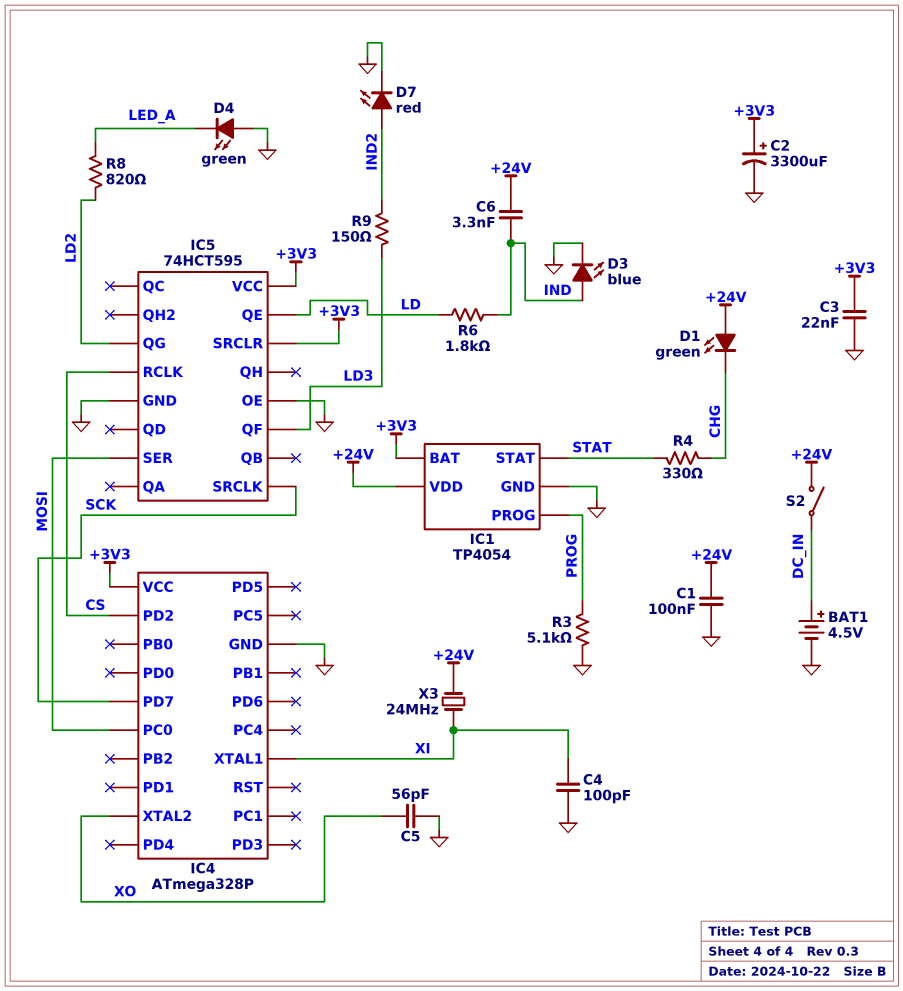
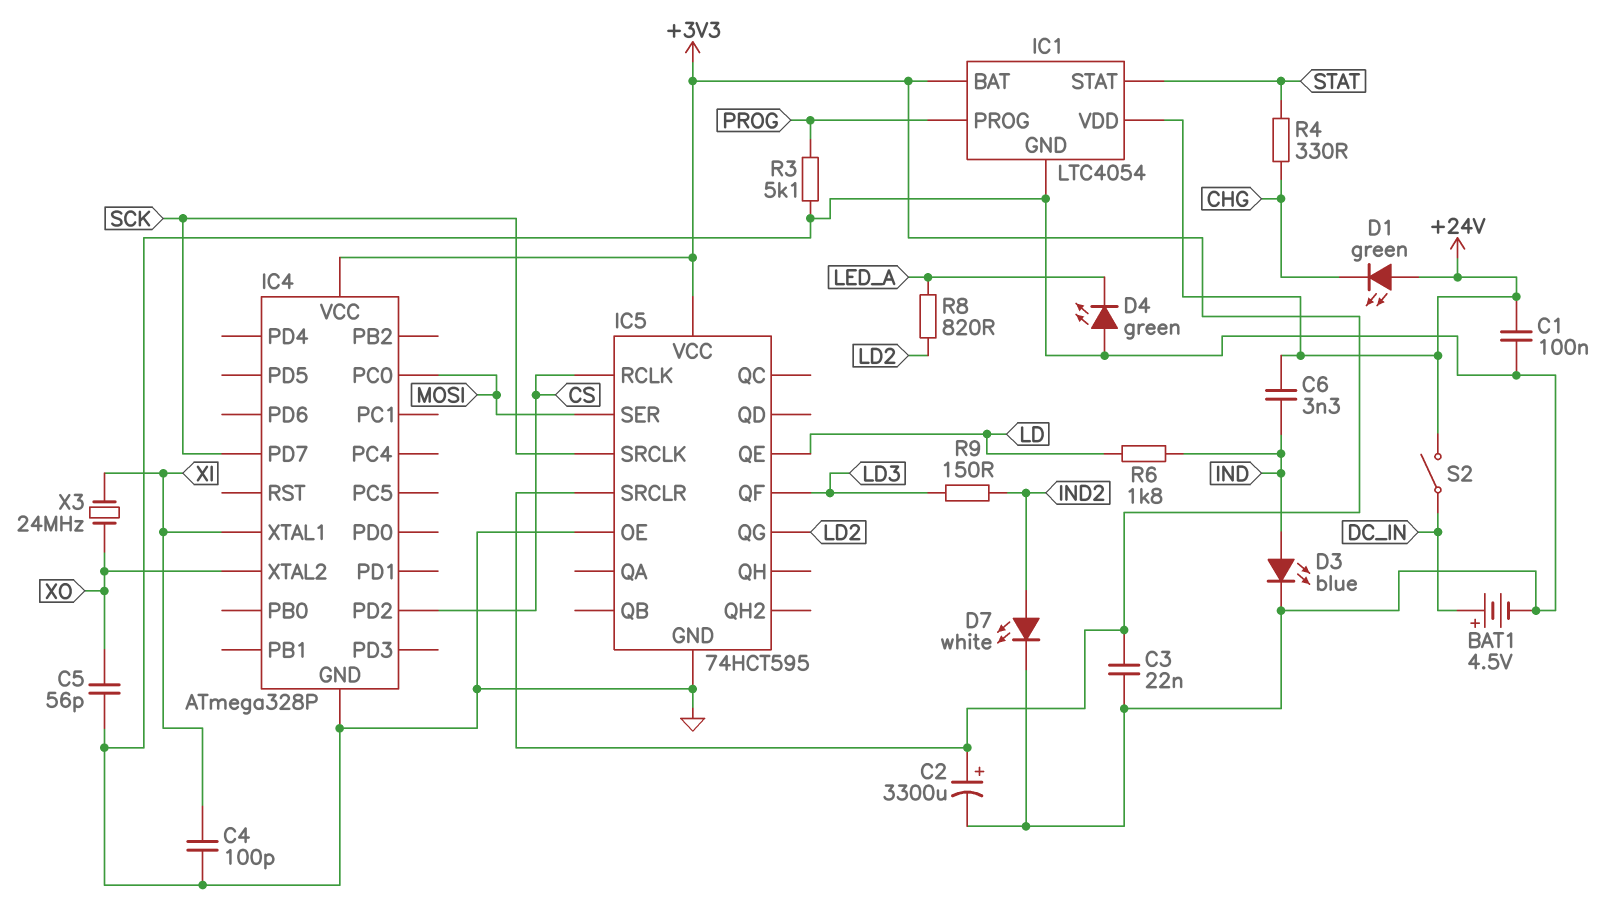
D7: LED red (A IND2, K GND) -> LED white (A IND2, K GND)
IC1: TP4054 -> LTC4054
X3: 24MHz (+24V, XI) -> 24MHz (XI, XO)

